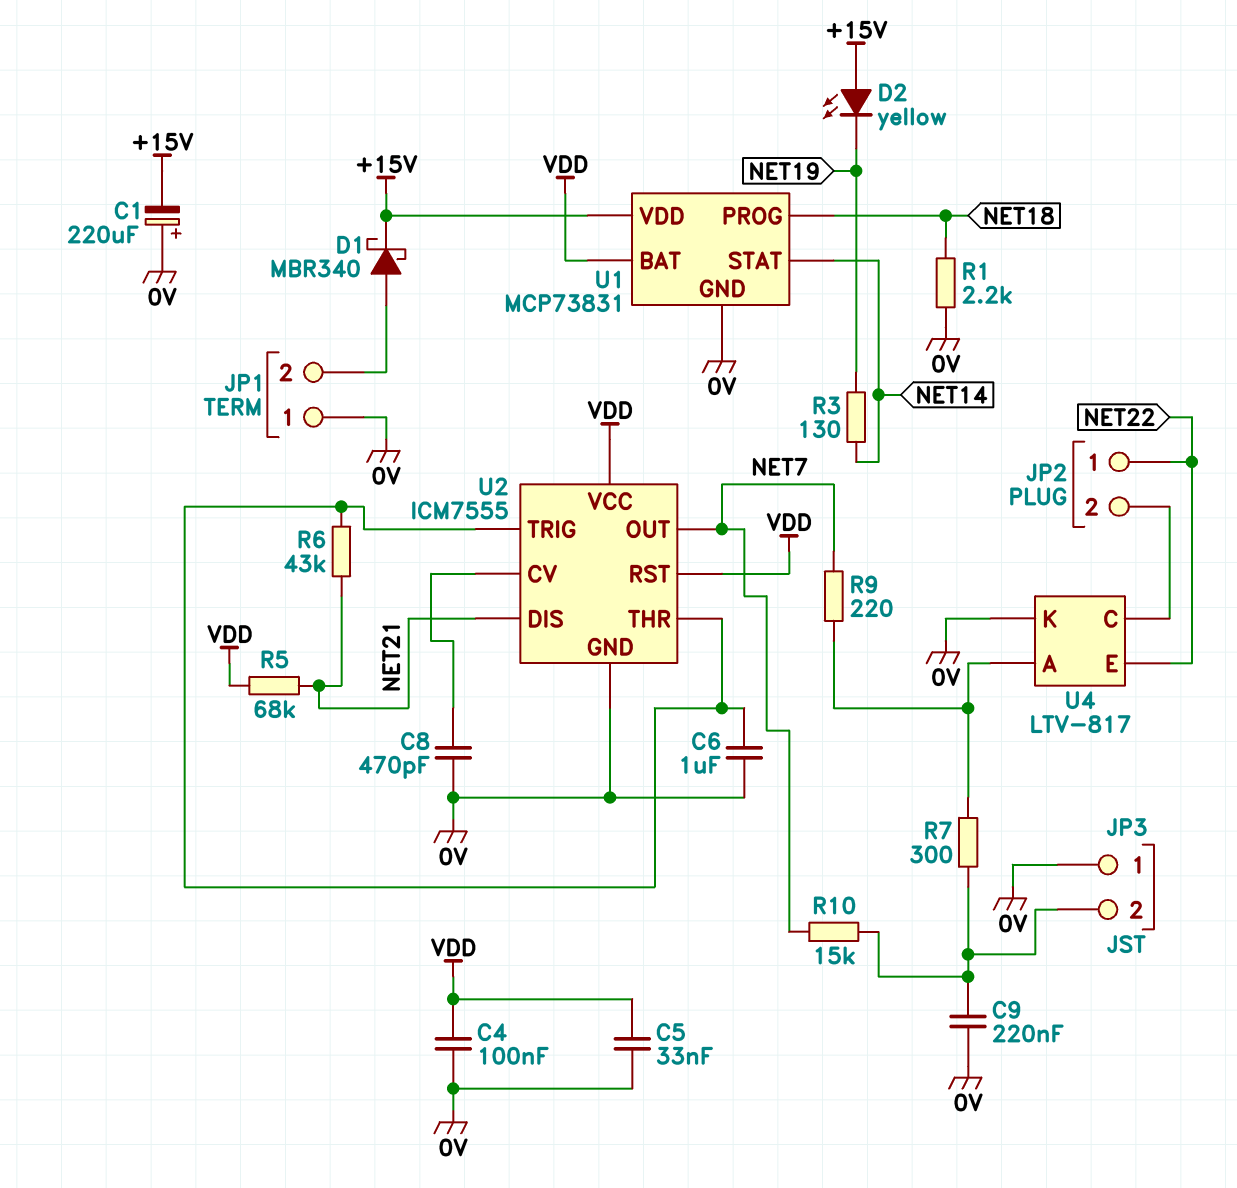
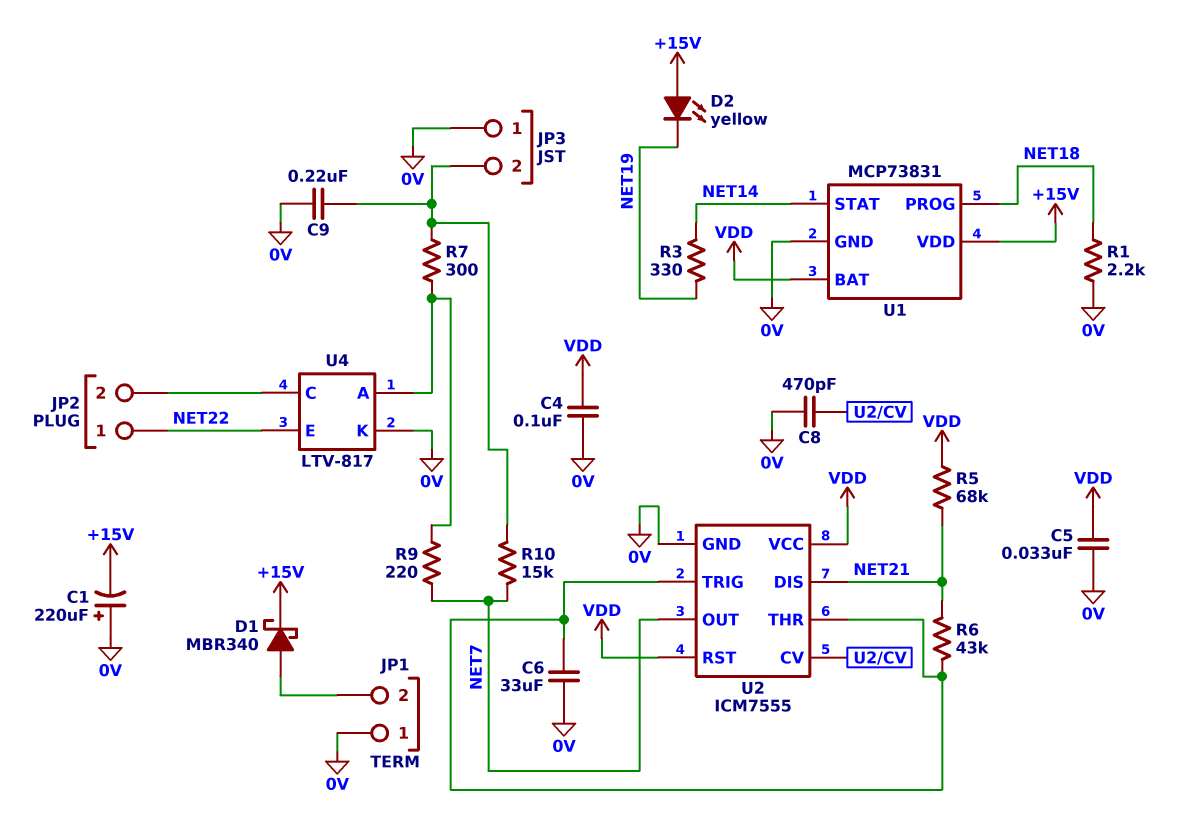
C6: 1uF (0V, U2/THR) -> 33uF (0V, U2/THR)
R3: 130 (NET14, NET19) -> 330 (NET14, NET19)

